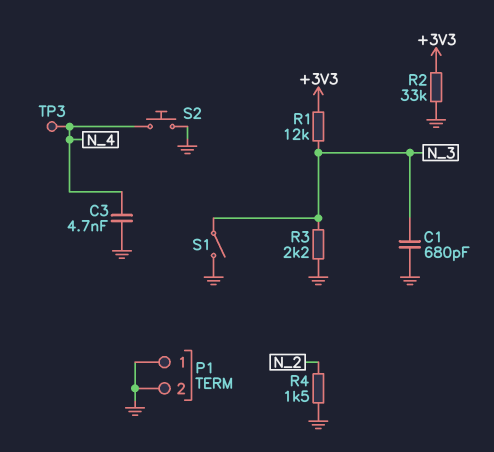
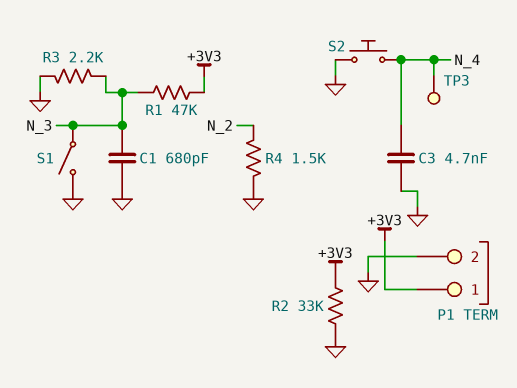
P1 pin 1: GND -> +3V3
R1: 12k (+3V3, N_3) -> 47k (+3V3, N_3)

